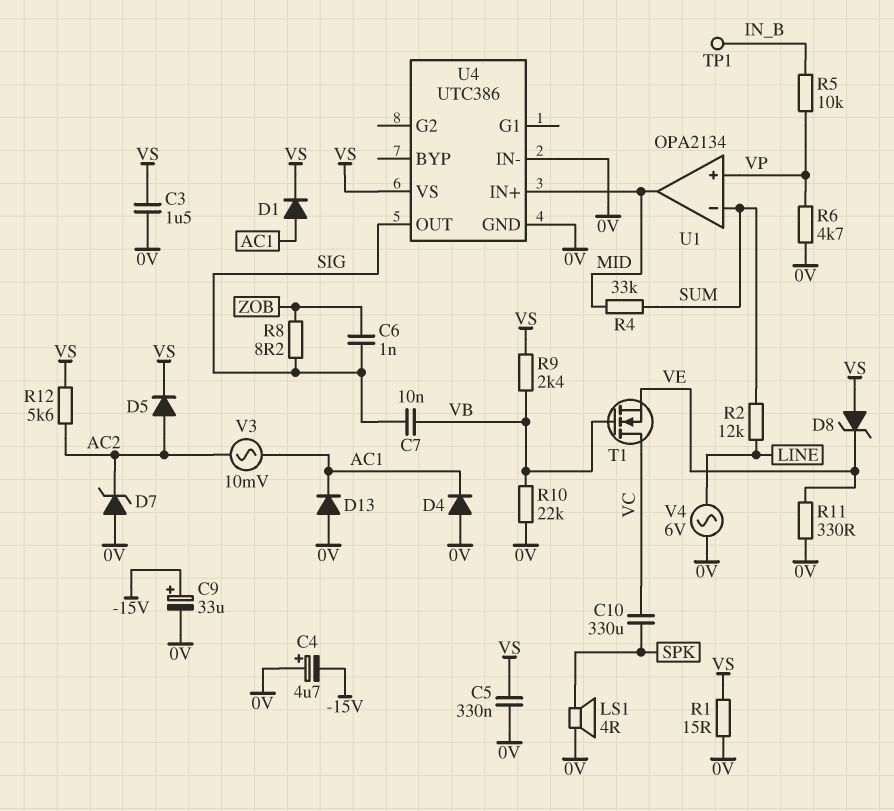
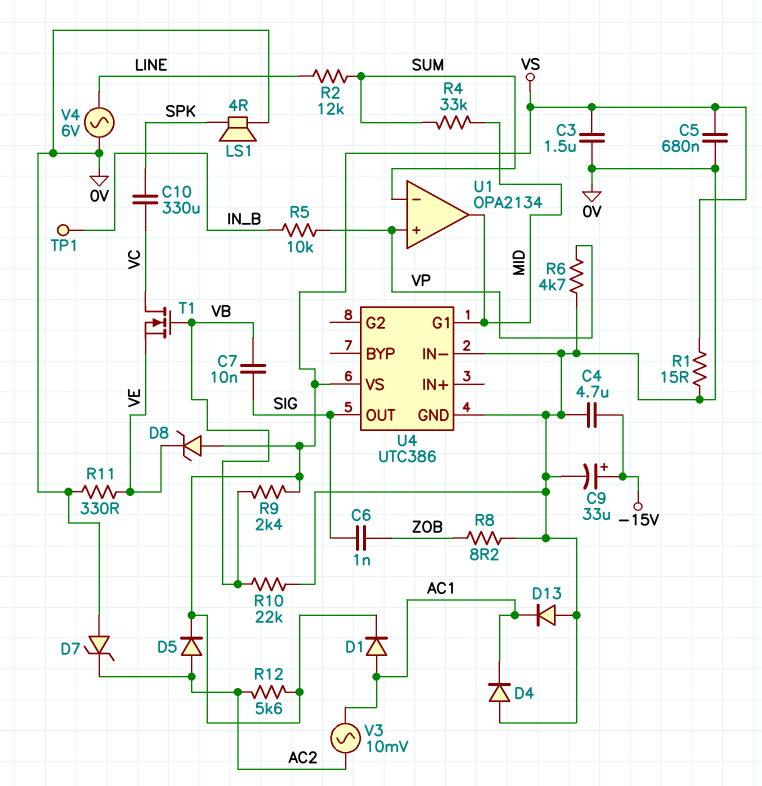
C4: 4.7uF (plus 0V, minus -15V) -> 4.7uF (-15V, 0V)
C5: 330nF (0V, VS) -> 680nF (0V, VS)
R8: 8.2 (SIG, ZOB) -> 8.2 (0V, ZOB)
U4 pin G1: none -> MID
U4 pin IN+: MID -> none

